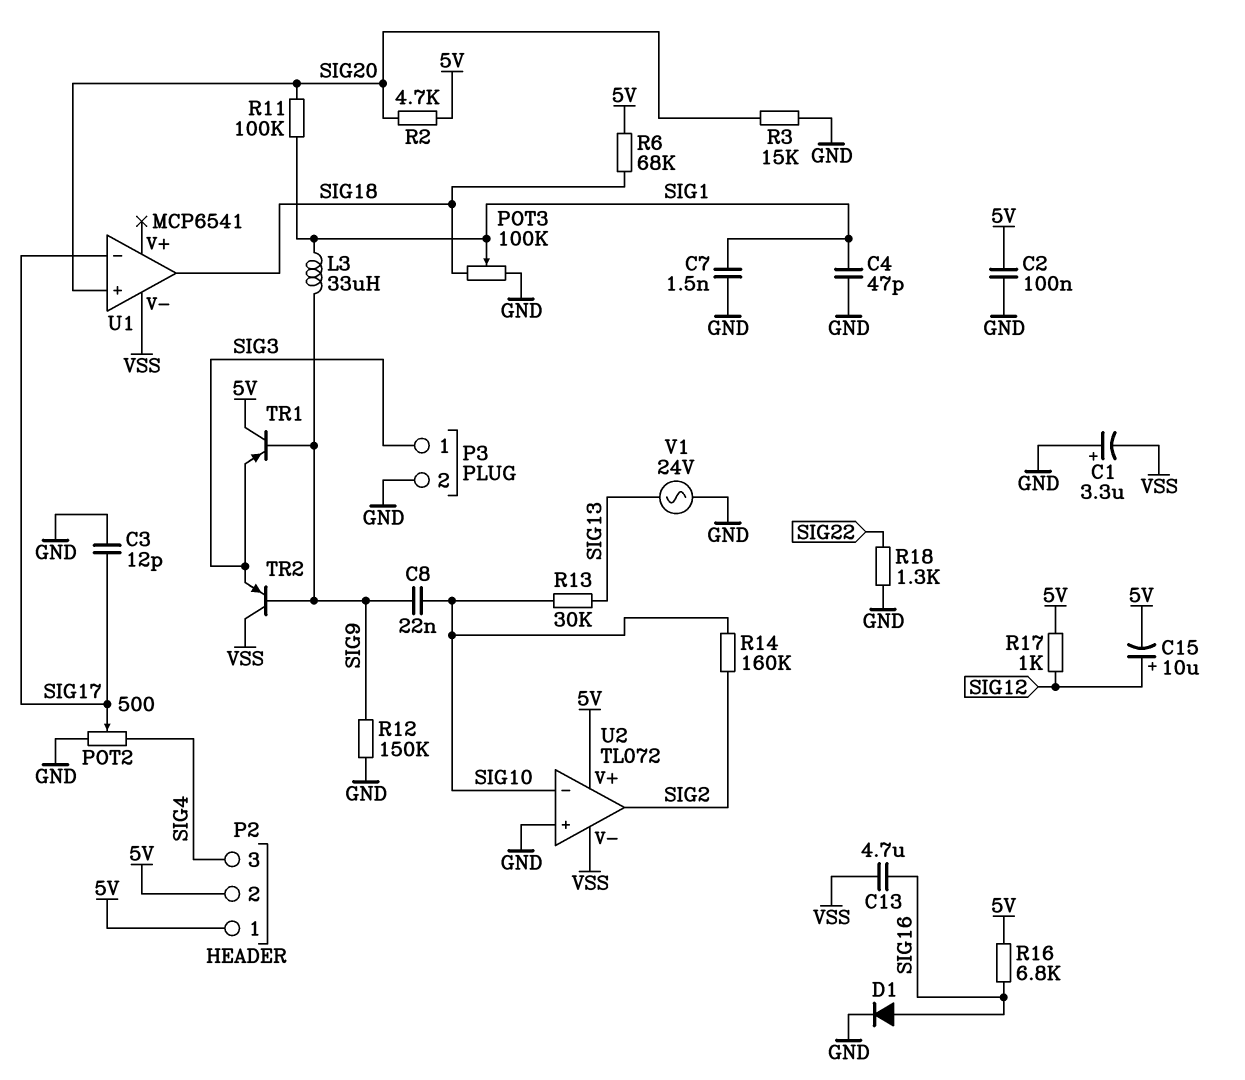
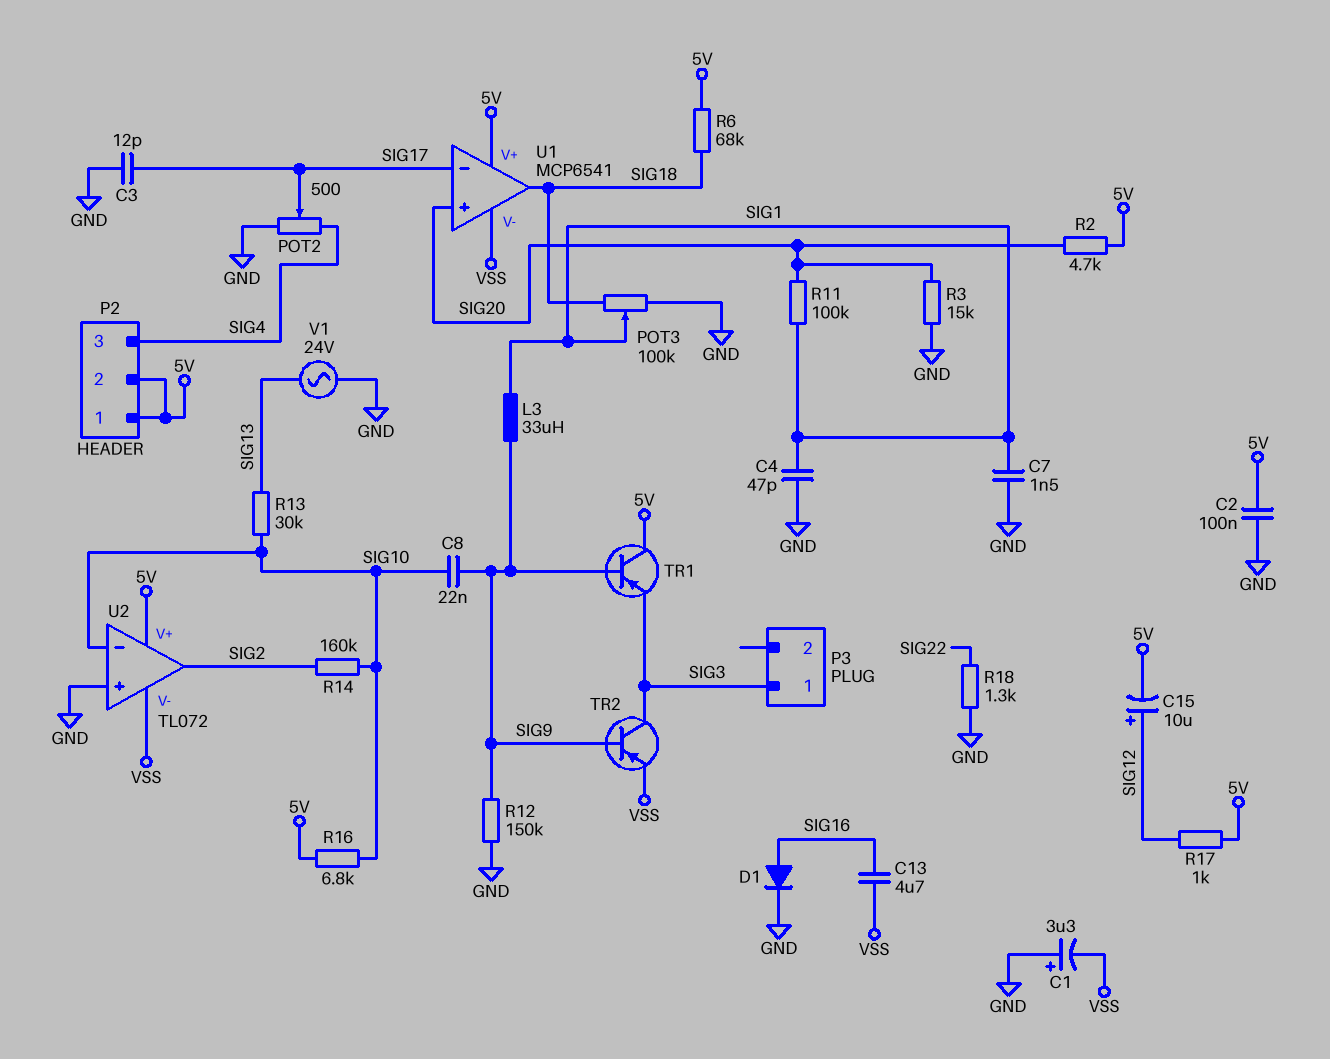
P3 pin 2: GND -> none
R16: 6.8k (5V, SIG16) -> 6.8k (5V, SIG10)
TR2: PNP (B SIG9, C VSS, E SIG3) -> PNP (B SIG9, C SIG3, E VSS)
U1 pin V+: none -> 5V

